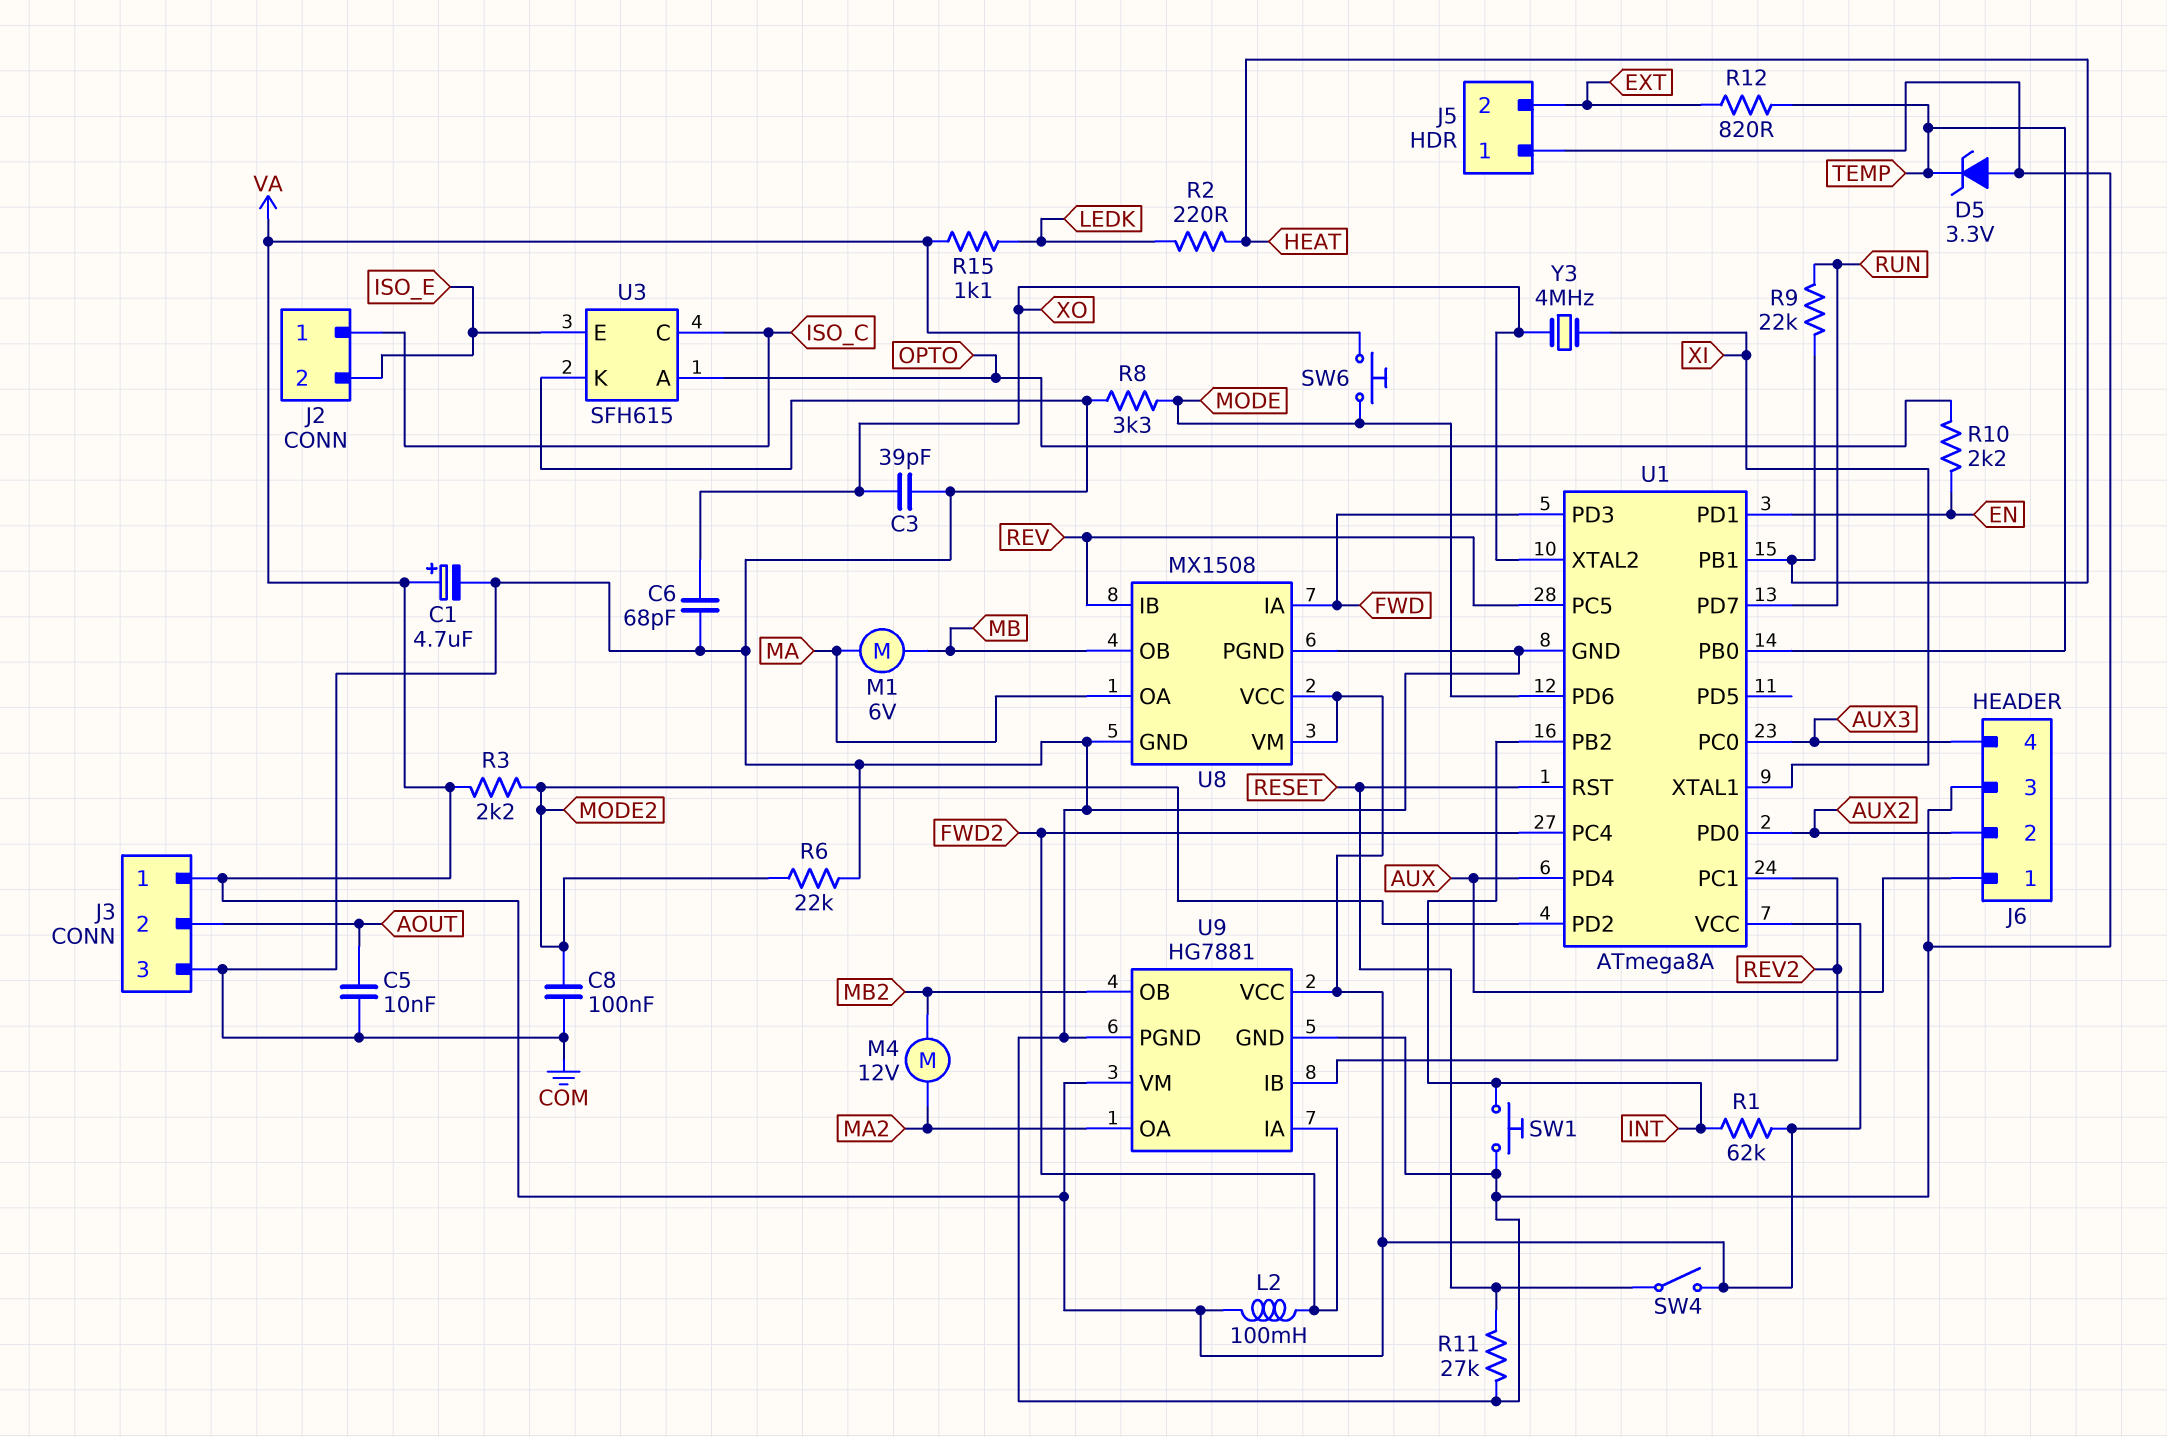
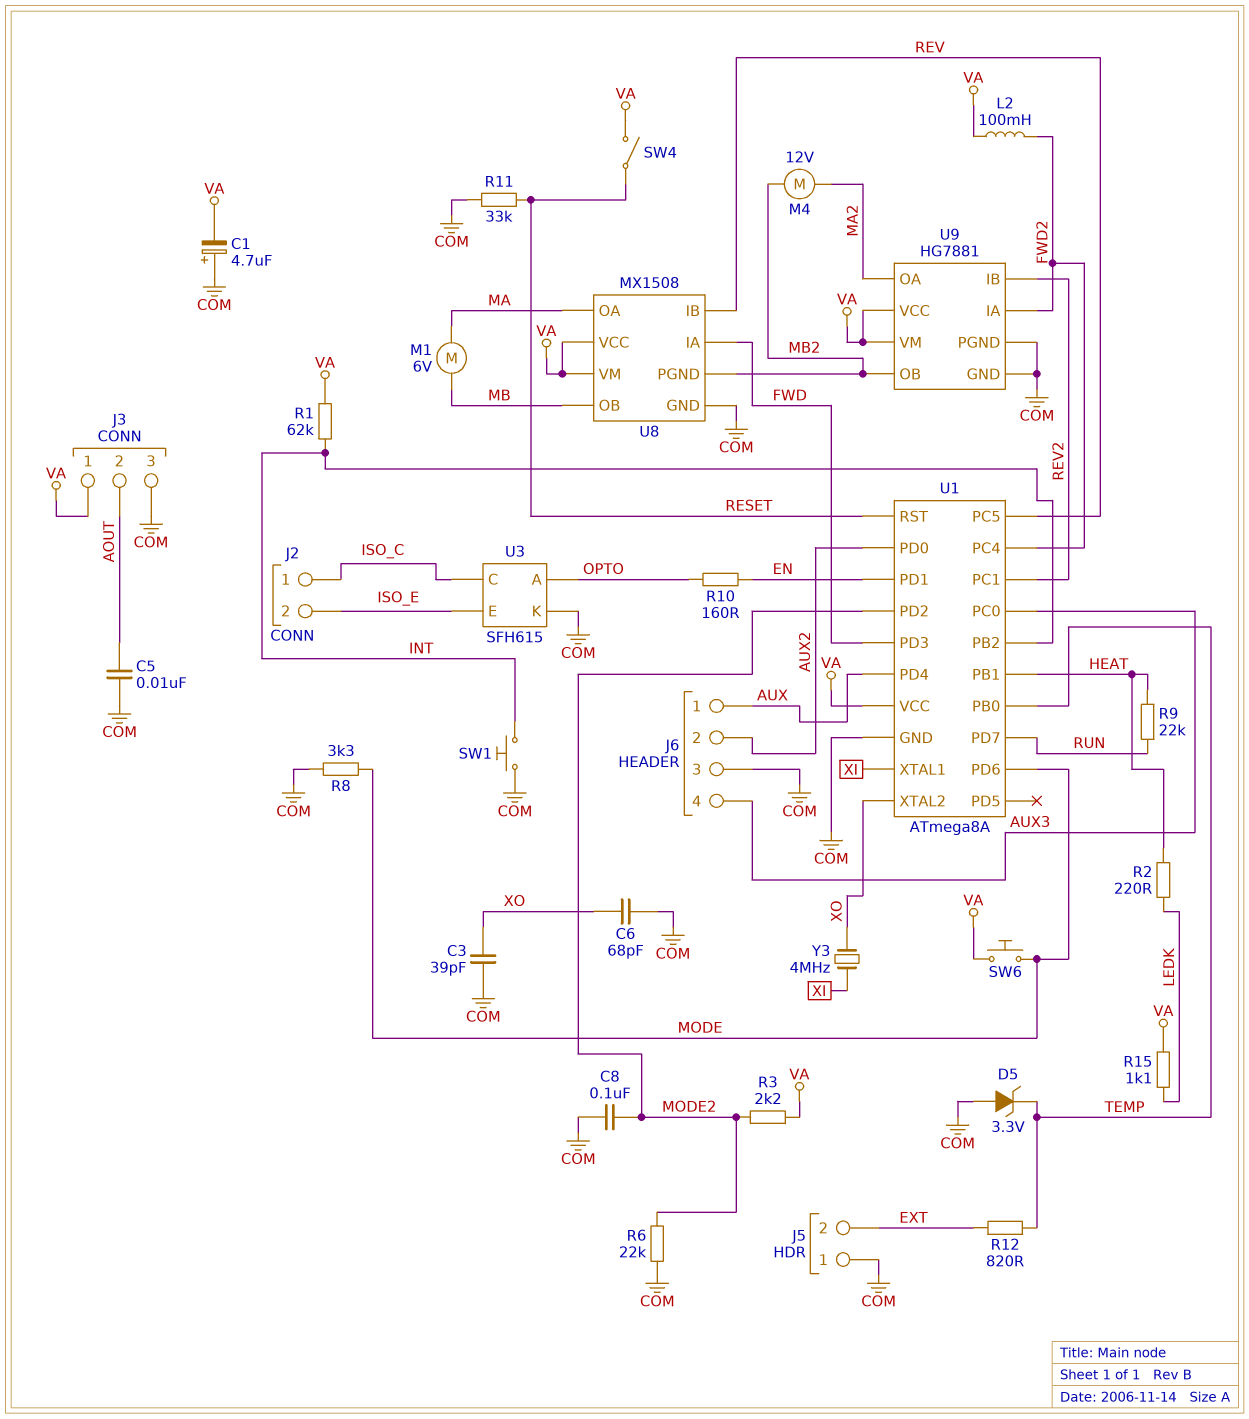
C1: 4.7uF (plus VA, minus COM) -> 4.7uF (plus COM, minus VA)
R10: 2.2k (EN, OPTO) -> 160 (EN, OPTO)
R11: 27k (COM, RESET) -> 33k (COM, RESET)
U8 pin PGND: COM -> MB2

